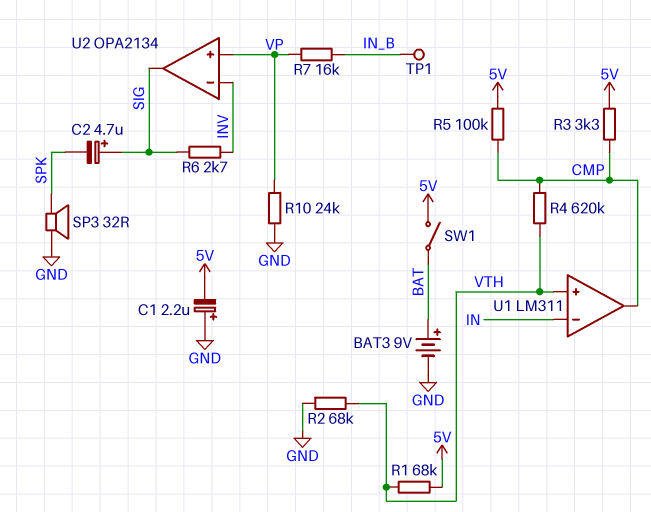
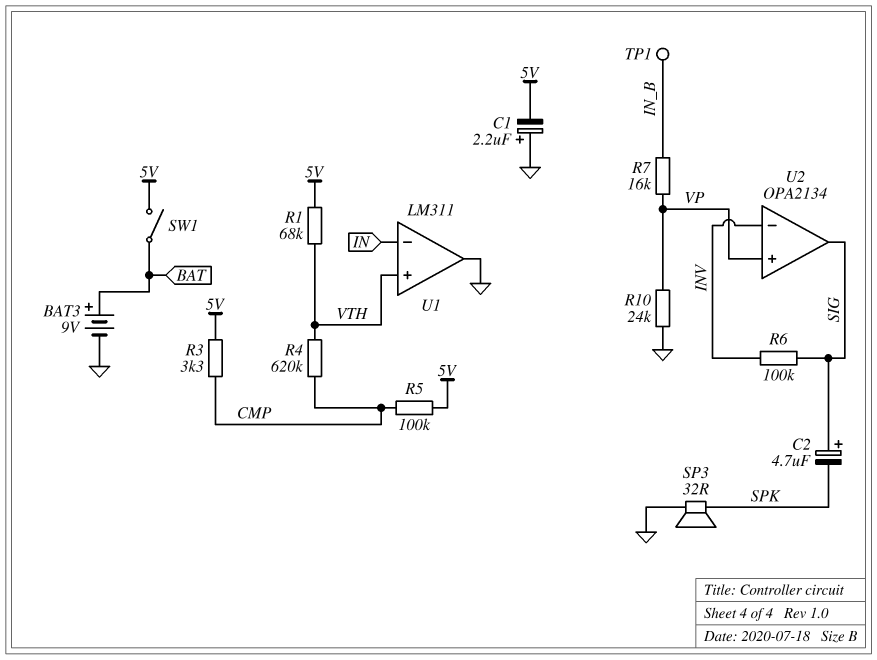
R2: 68k (GND, VTH) -> none
R6: 2.7k (INV, SIG) -> 100k (INV, SIG)
U1 pin out: CMP -> GND

